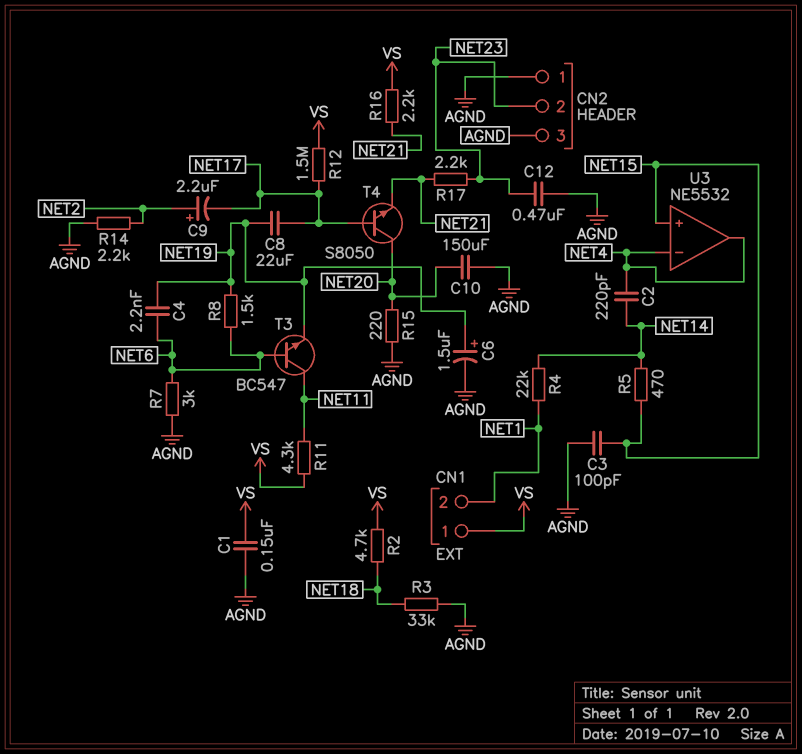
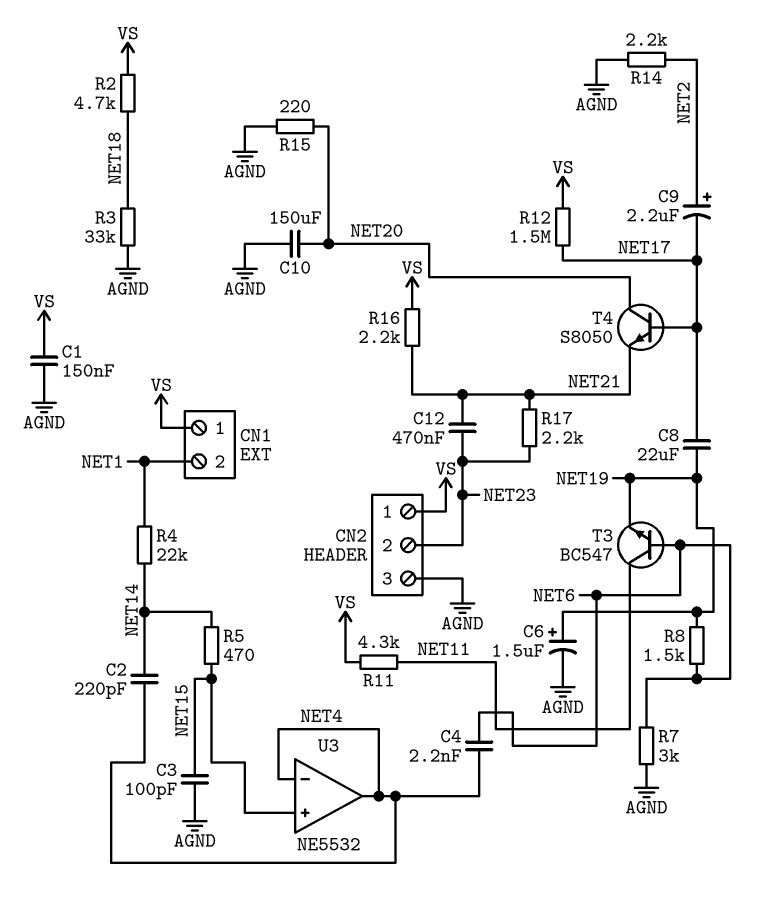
C4: 2.2nF (NET6, NET19) -> 2.2nF (NET4, NET6)
C12: 470nF (AGND, NET23) -> 470nF (NET21, NET23)
CN2 pin 1: AGND -> VS

